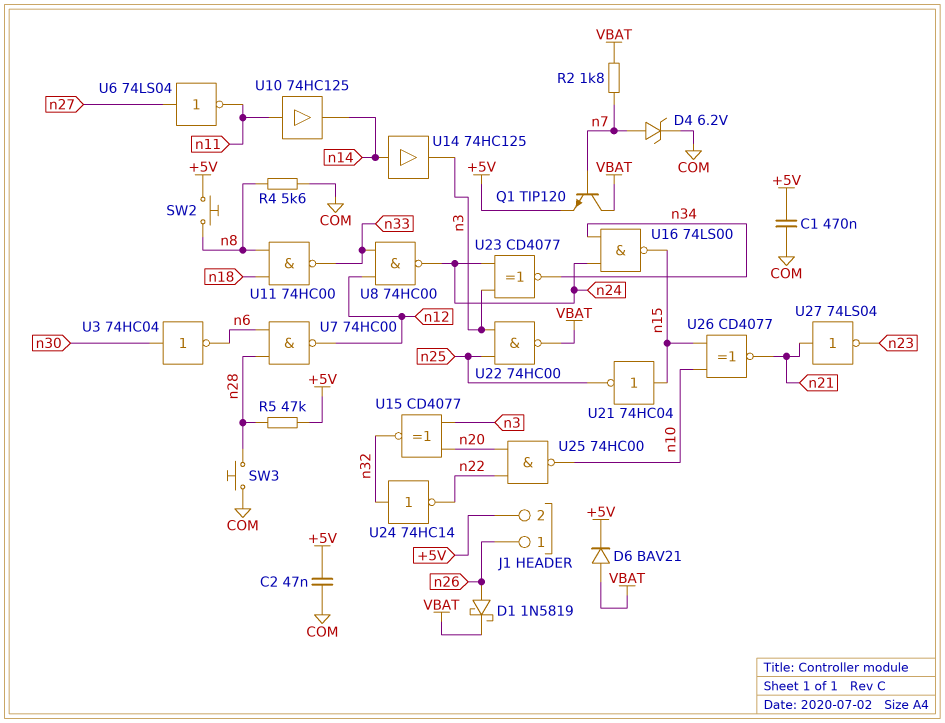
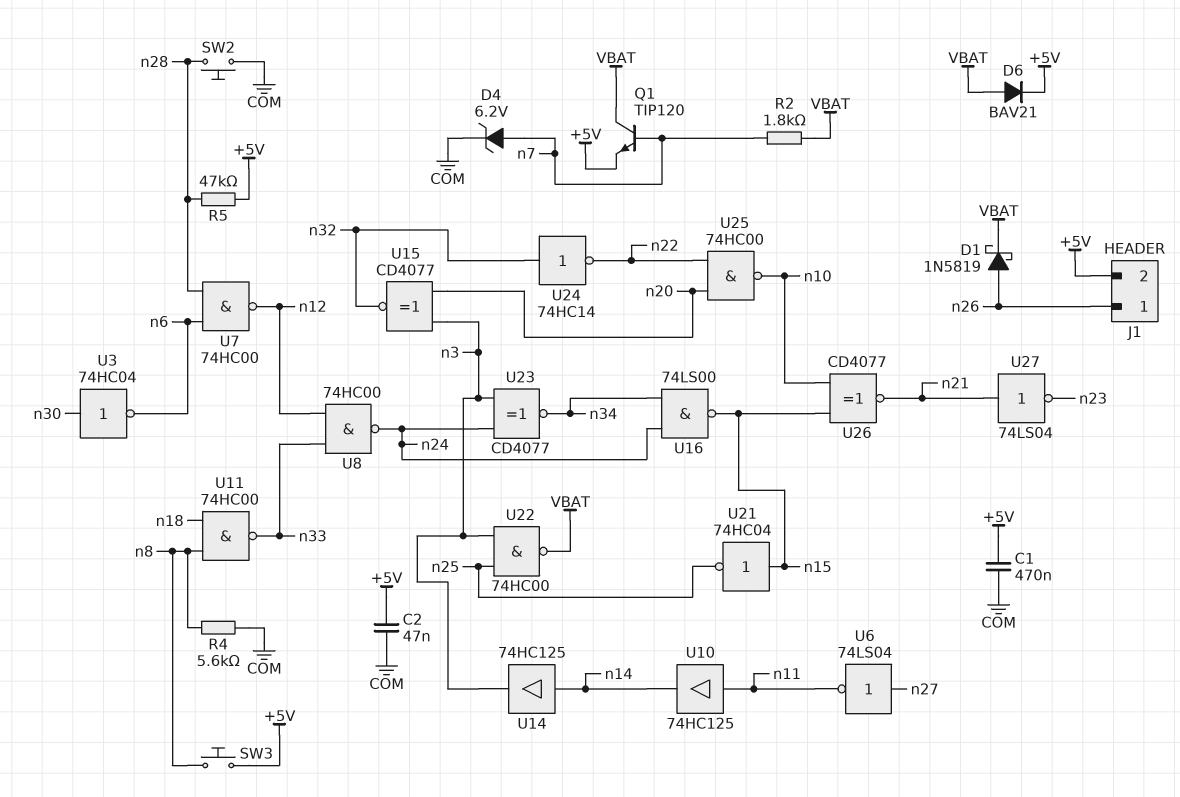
SW2: button (+5V, n8) -> button (COM, n28)
SW3: button (COM, n28) -> button (+5V, n8)

